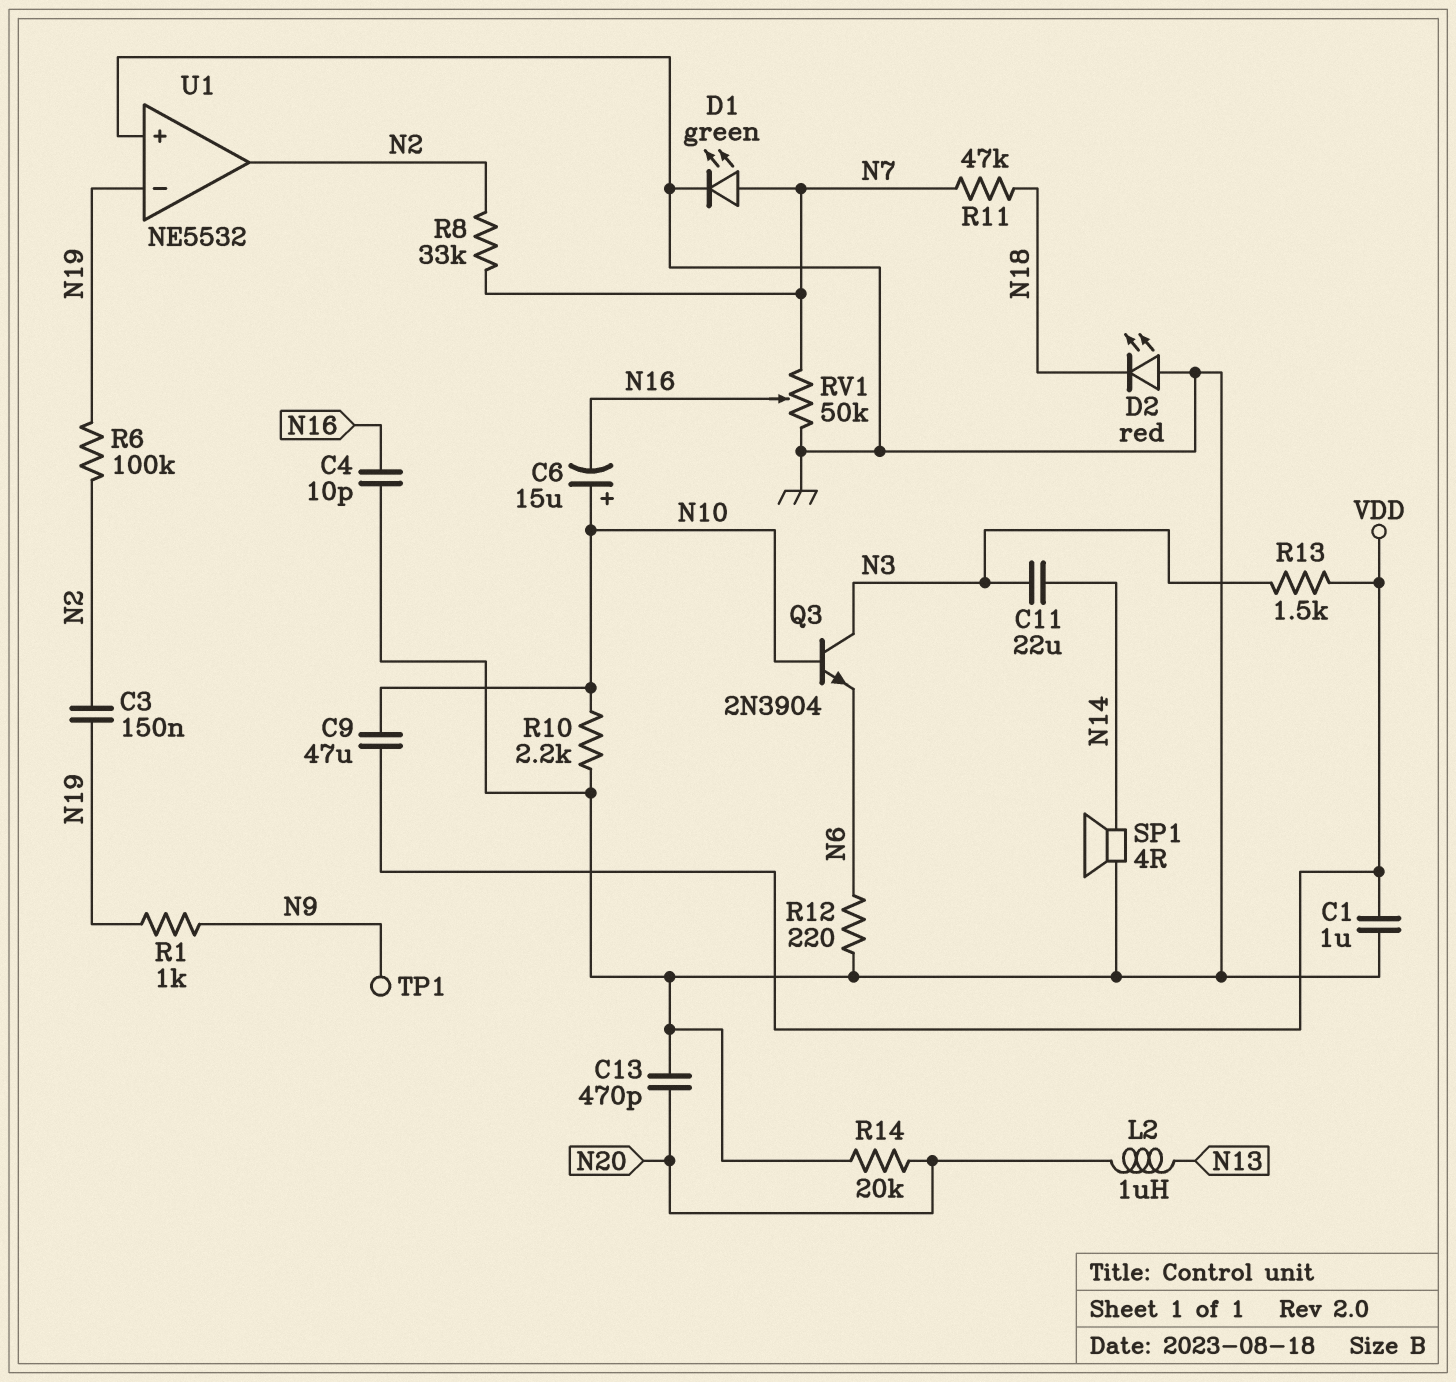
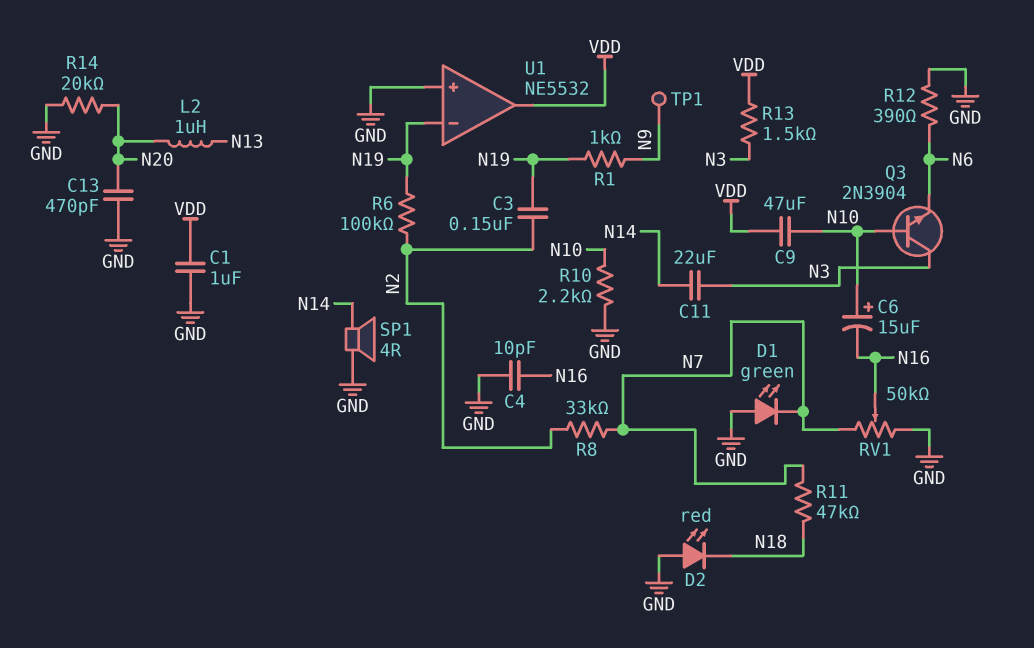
D1: LED green (A N7, K GND) -> LED green (A GND, K N7)
R12: 220 (GND, N6) -> 390 (GND, N6)
U1 pin out: N2 -> VDD

